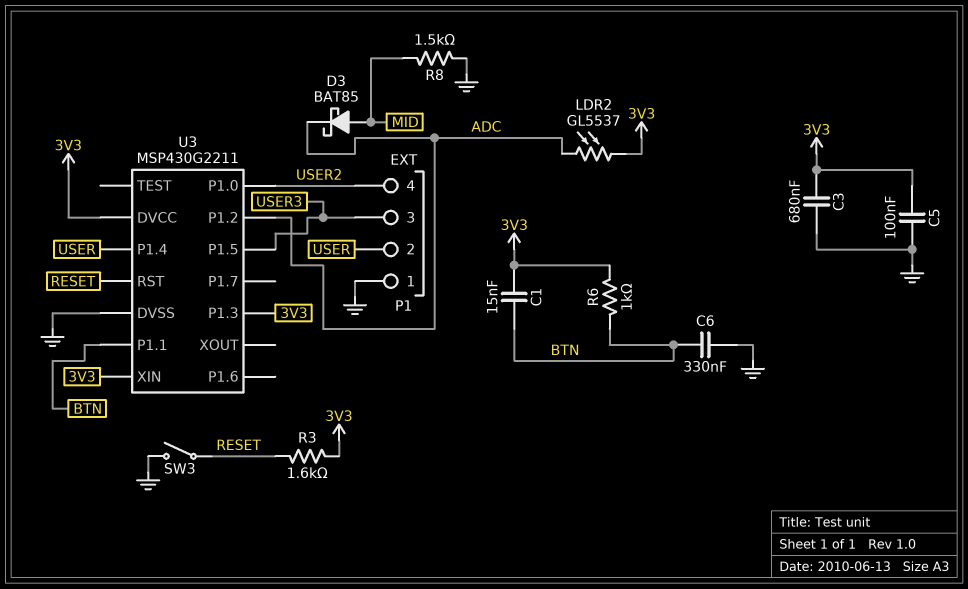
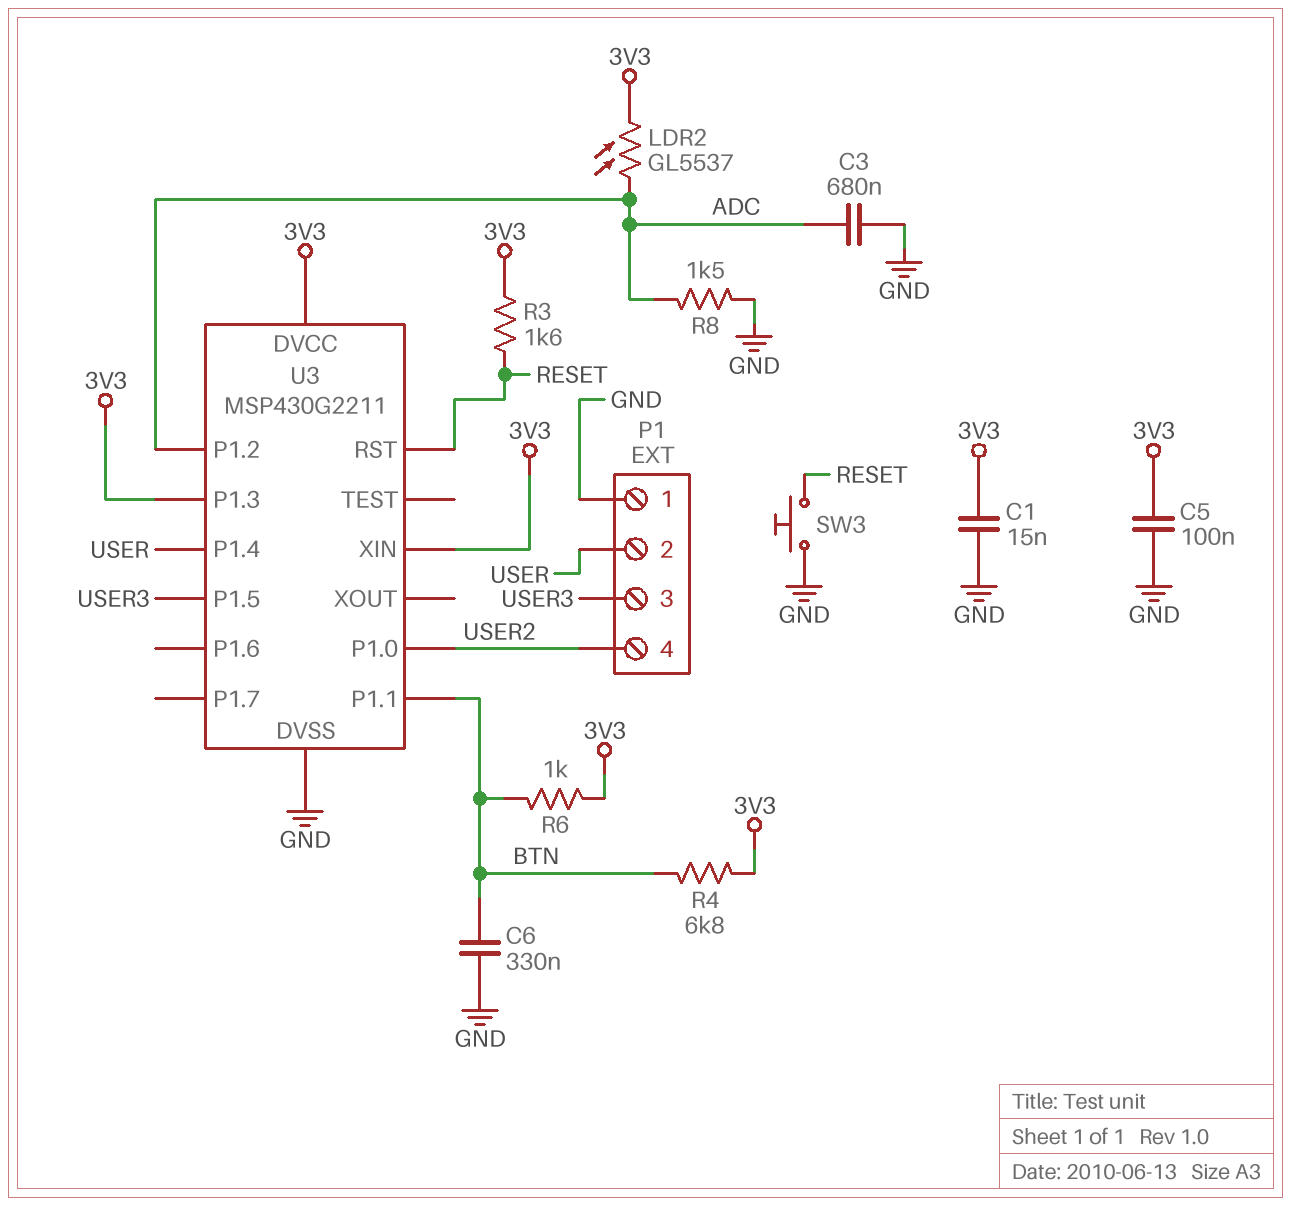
C1: 15nF (3V3, BTN) -> 15nF (3V3, GND)
C3: 680nF (3V3, GND) -> 680nF (ADC, GND)
D3: schottky BAT85 (A MID, K ADC) -> none
R4: none -> 6.8k (3V3, BTN)
R8: 1.5k (GND, MID) -> 1.5k (ADC, GND)
SW3: switch (GND, RESET) -> button (GND, RESET)

